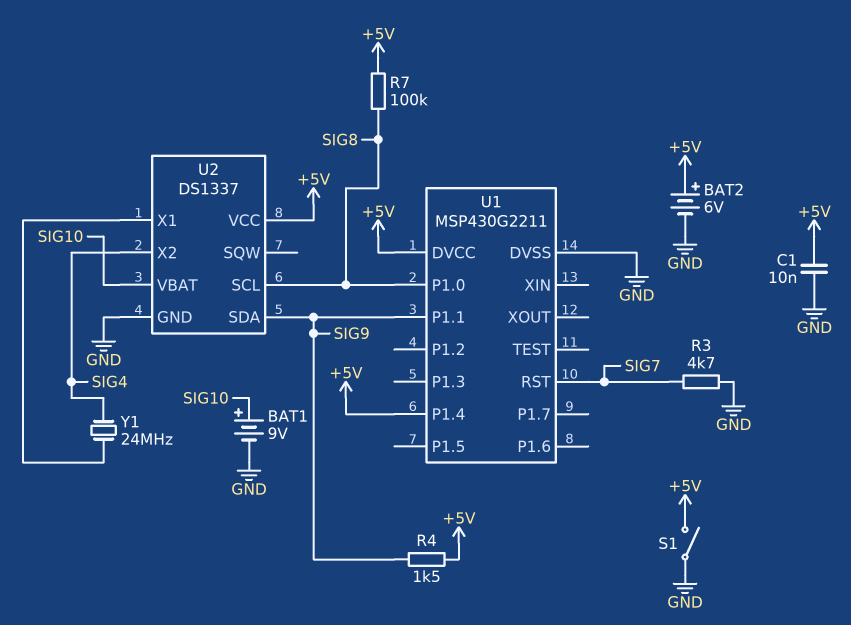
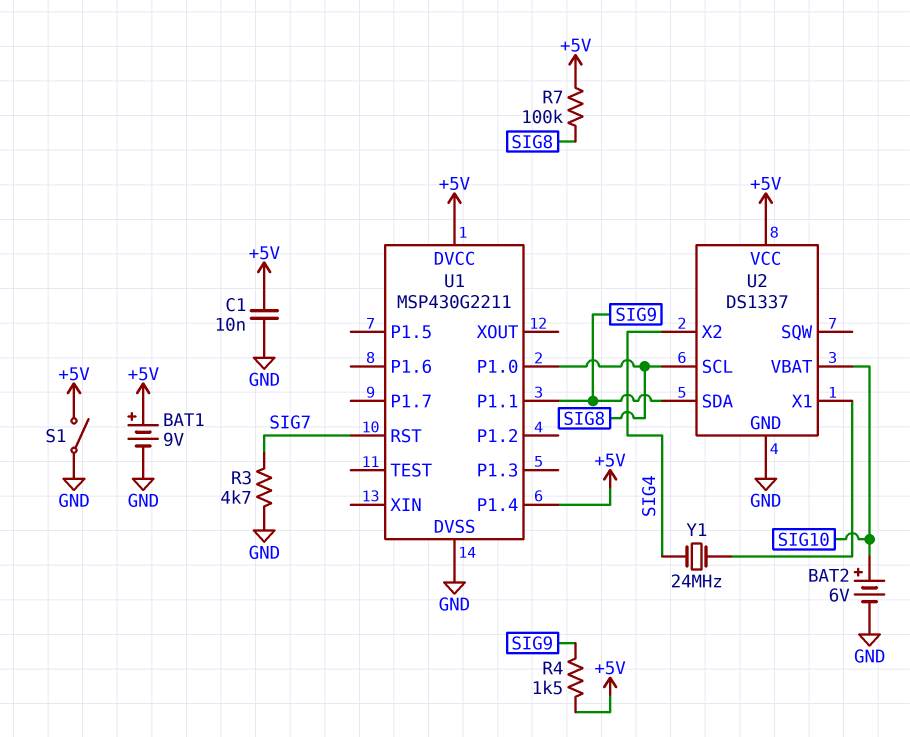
BAT1: 9V (plus SIG10, minus GND) -> 9V (plus +5V, minus GND)
BAT2: 6V (plus +5V, minus GND) -> 6V (plus SIG10, minus GND)

